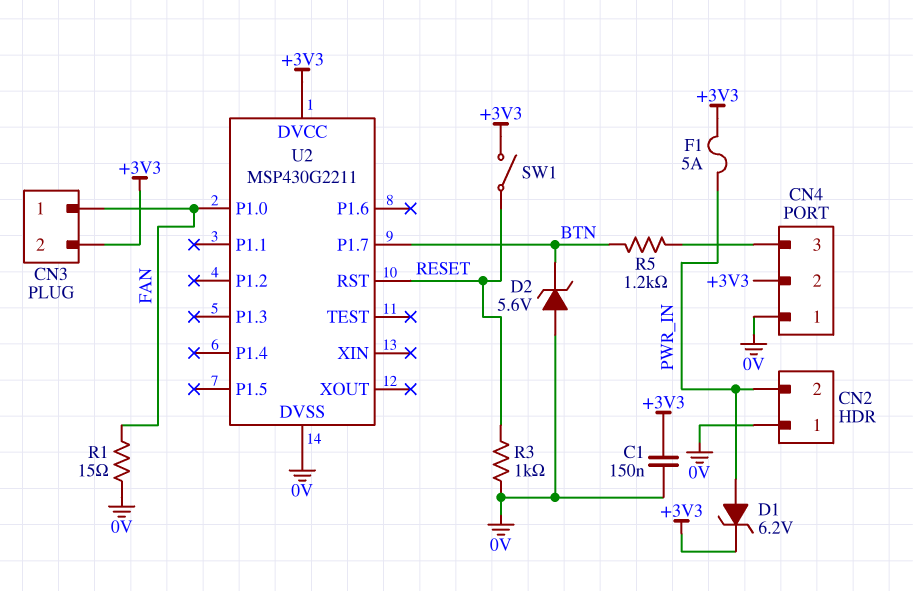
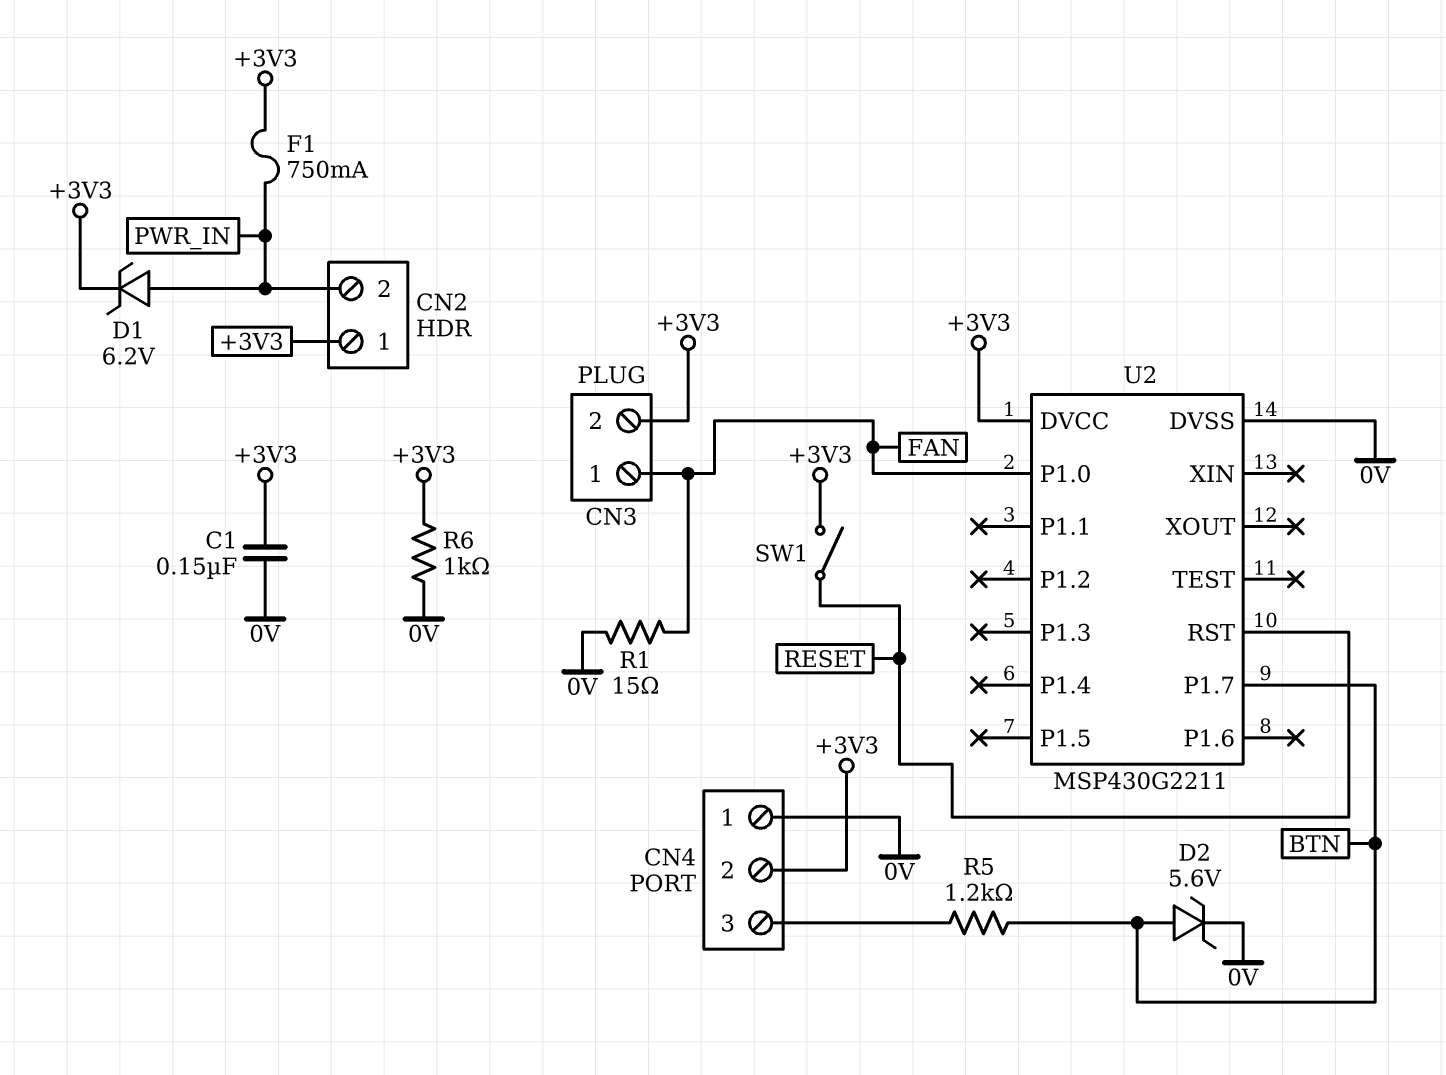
CN2 pin 1: 0V -> +3V3
D2: zener 5.6V (A 0V, K BTN) -> zener 5.6V (A BTN, K 0V)
F1: 5A (+3V3, PWR_IN) -> 750mA (+3V3, PWR_IN)
R3: 1k (0V, RESET) -> none
R6: none -> 1k (+3V3, 0V)

